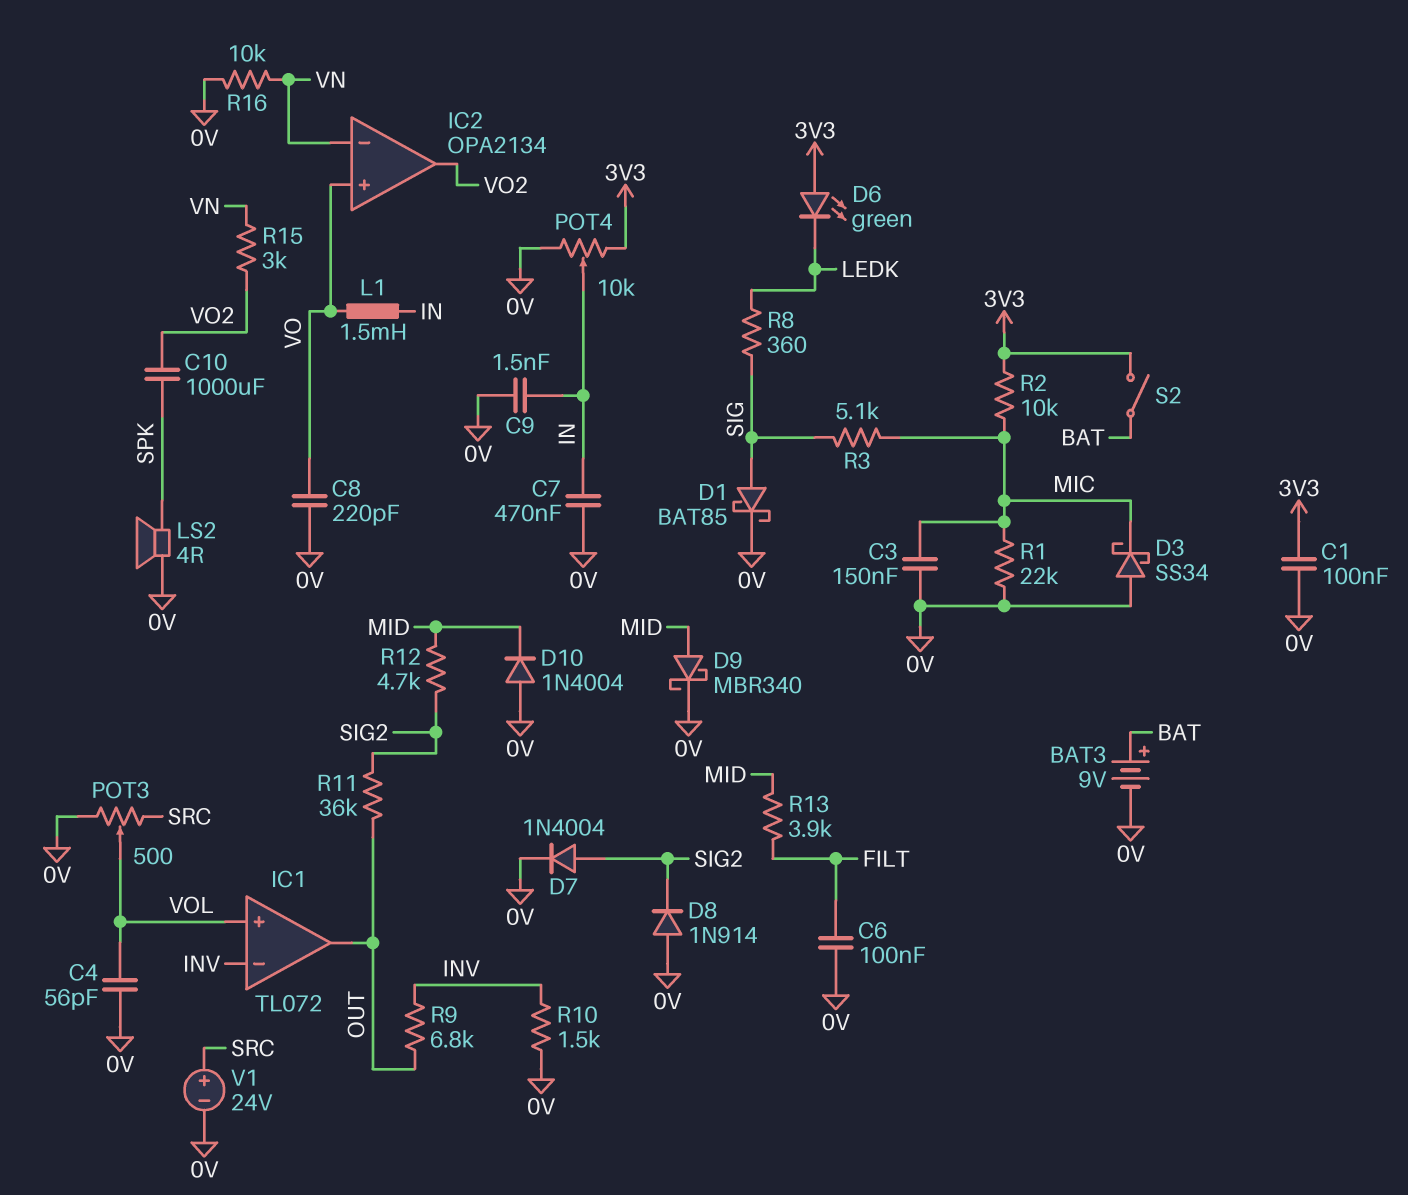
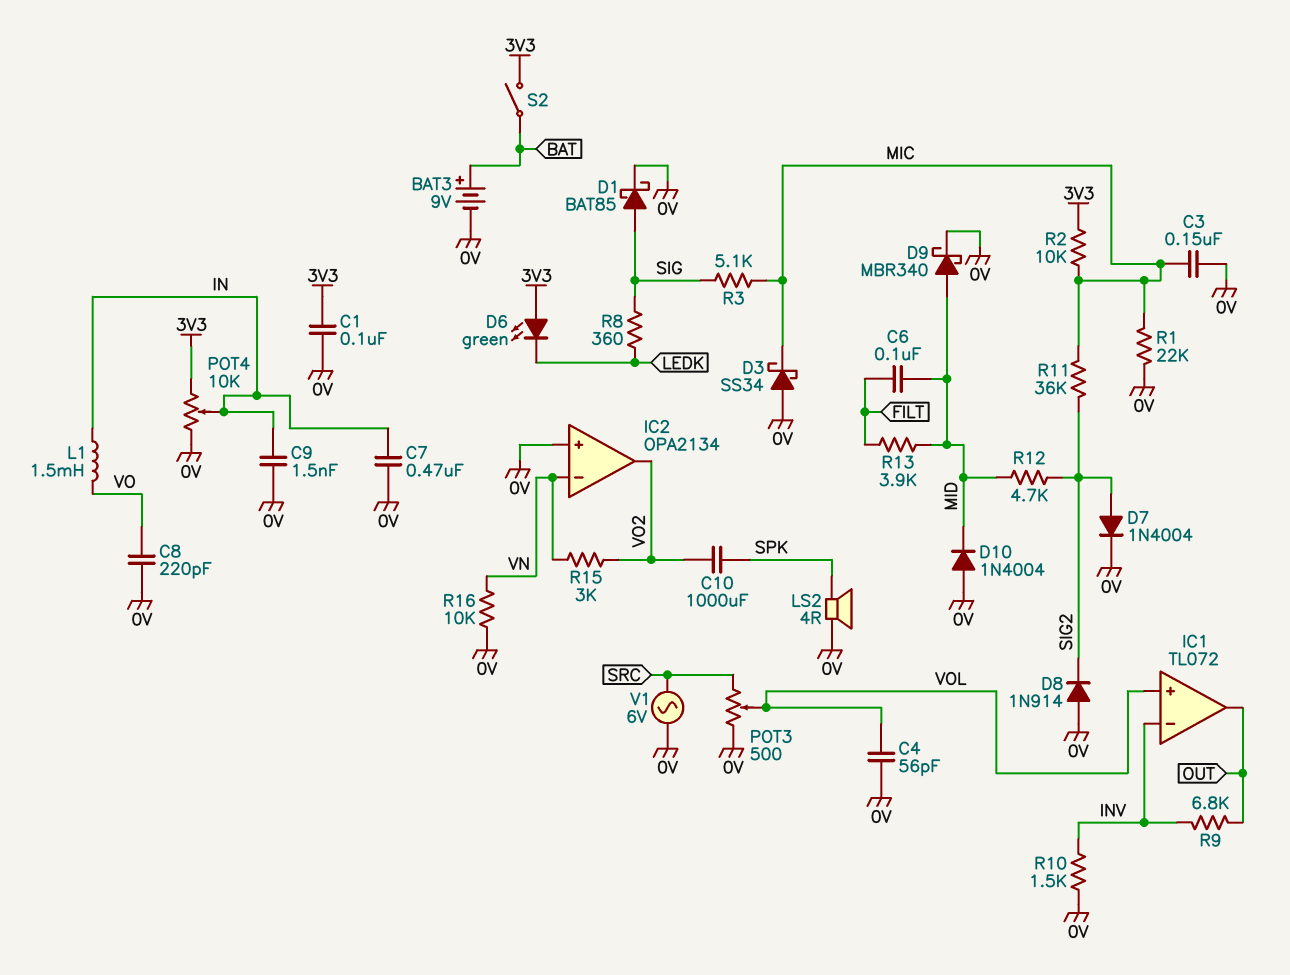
C6: 100nF (0V, FILT) -> 100nF (FILT, MID)
IC2 pin in+: VO -> 0V
R11: 36k (OUT, SIG2) -> 36k (MIC, SIG2)
V1: 24V (plus SRC, minus 0V) -> AC 6V (0V, SRC)

